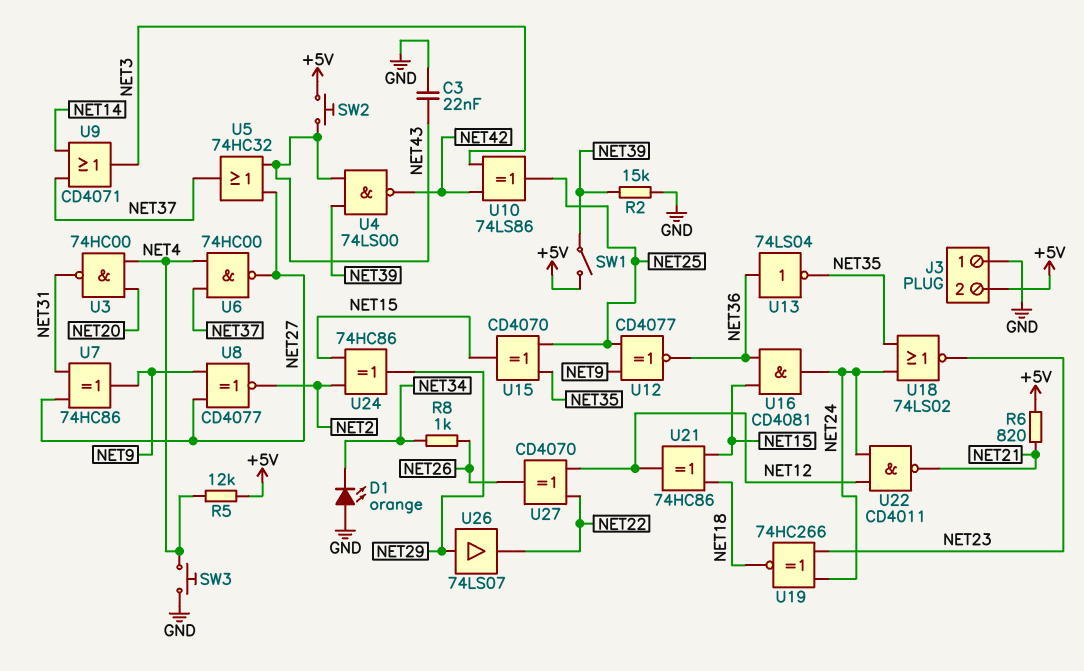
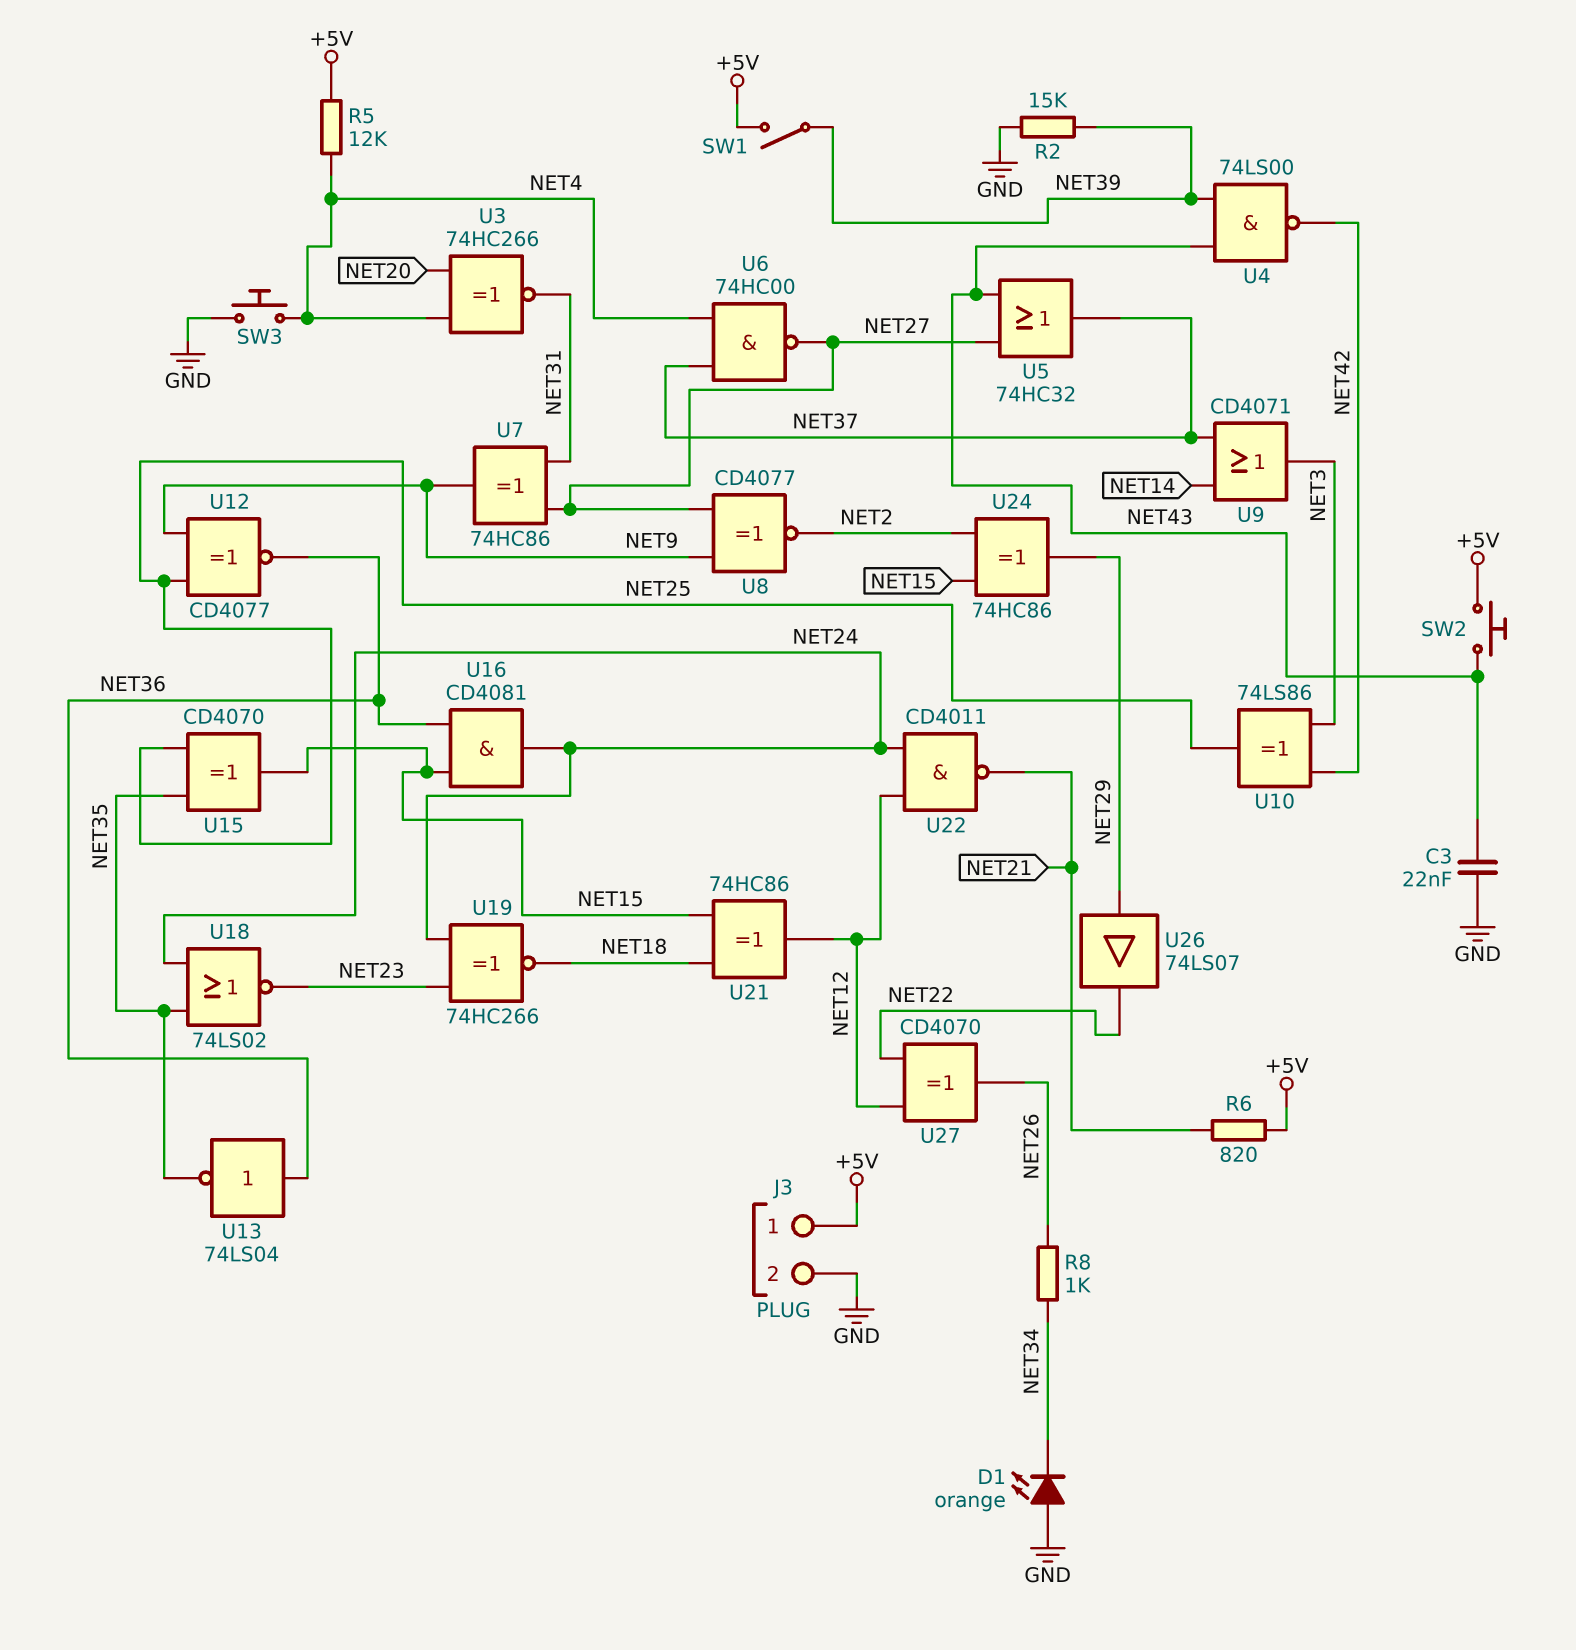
J3 pin 1: GND -> +5V
J3 pin 2: +5V -> GND
U3: NAND 74HC00 (in NET4, in NET20, out NET31) -> XNOR 74HC266 (in NET4, in NET20, out NET31)

